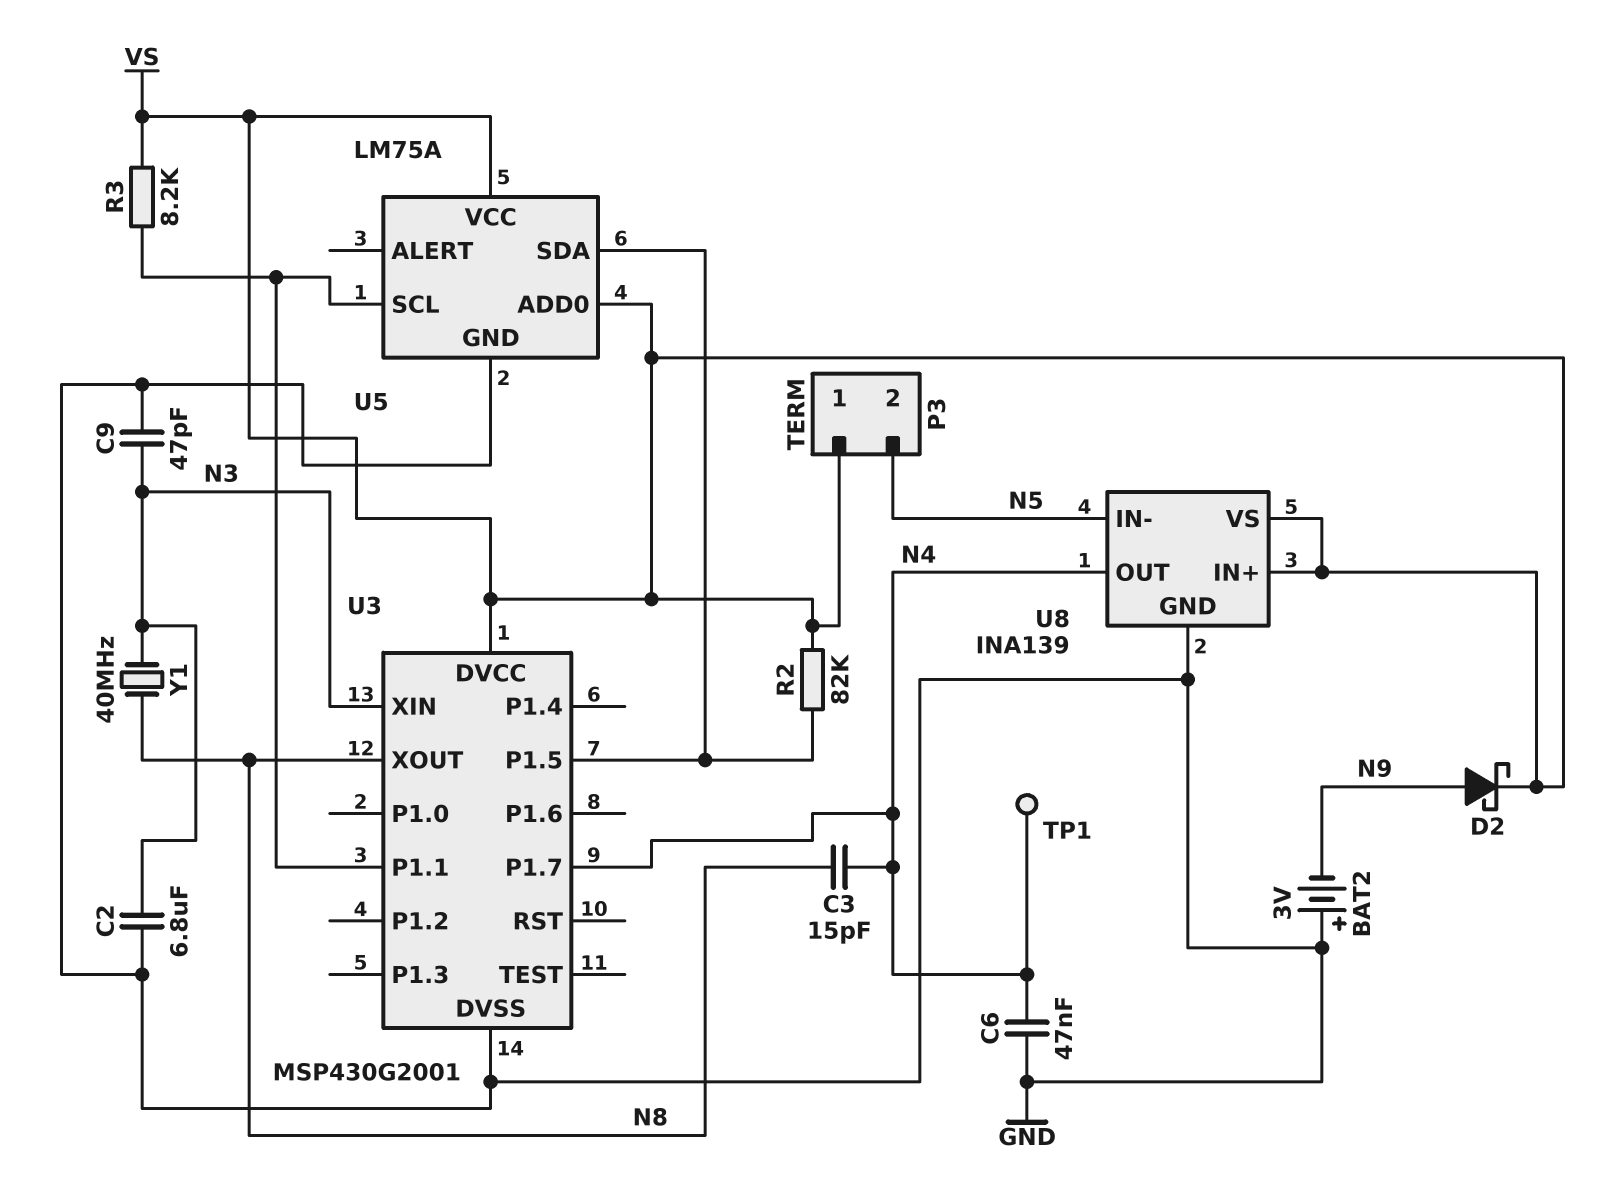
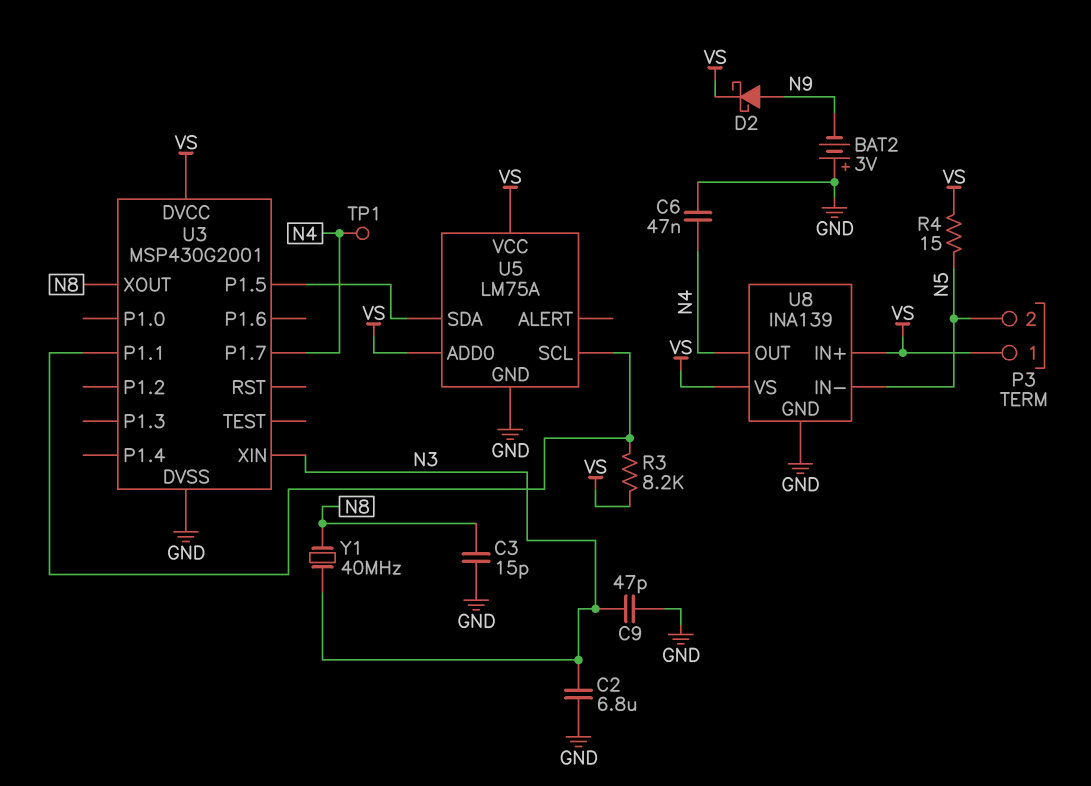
C3: 15pF (N4, N8) -> 15pF (GND, N8)
R2: 82k (U3/P1.5, VS) -> none
R4: none -> 15 (N5, VS)

